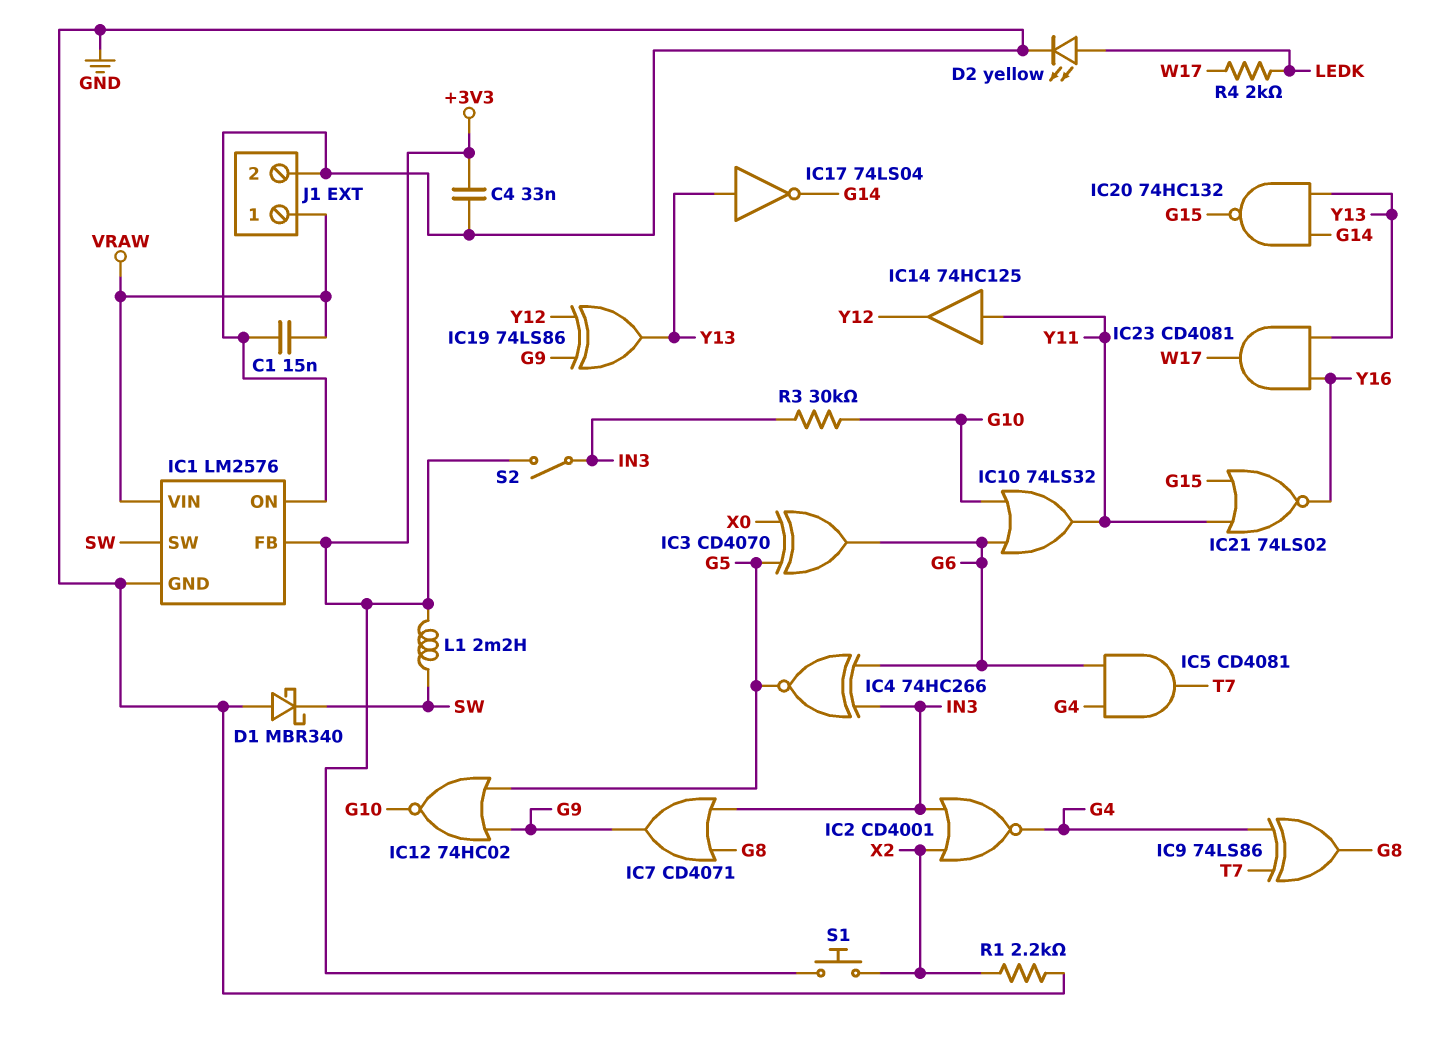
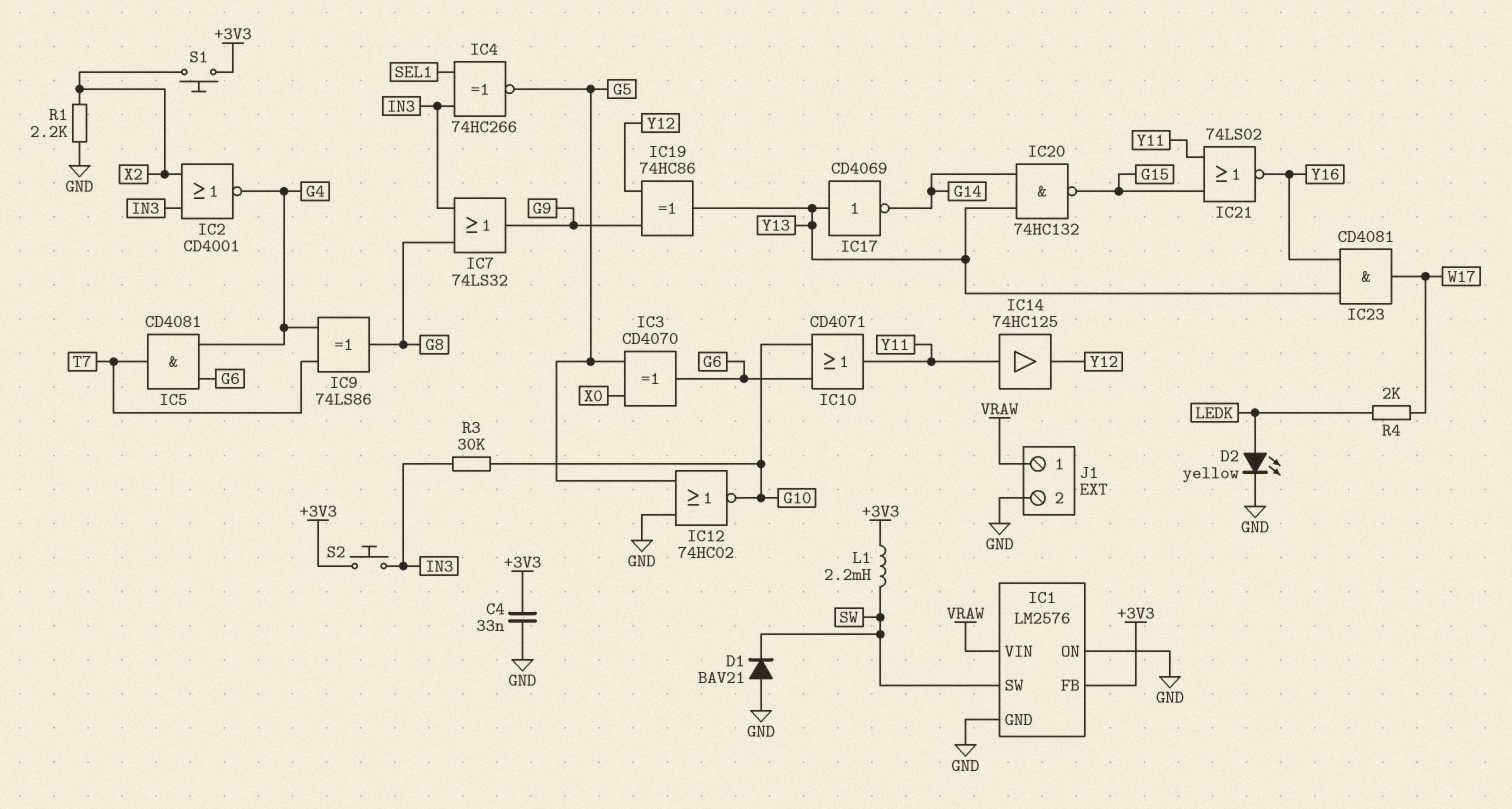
C1: 15nF (GND, VRAW) -> none
D1: schottky MBR340 (A GND, K SW) -> diode BAV21 (A GND, K SW)
IC4: XNOR 74HC266 (in G6, in IN3, out G5) -> XNOR 74HC266 (in IN3, in SEL1, out G5)
IC7: OR CD4071 (in G8, in IN3, out G9) -> OR 74LS32 (in G8, in IN3, out G9)
IC10: OR 74LS32 (in G6, in G10, out Y11) -> OR CD4071 (in G6, in G10, out Y11)
IC12: NOR 74HC02 (in G5, in G9, out G10) -> NOR 74HC02 (in G5, in GND, out G10)
IC17: NOT 74LS04 (in Y13, out G14) -> NOT CD4069 (in Y13, out G14)
IC19: XOR 74LS86 (in G9, in Y12, out Y13) -> XOR 74HC86 (in G9, in Y12, out Y13)
S2: switch (+3V3, IN3) -> button (+3V3, IN3)

